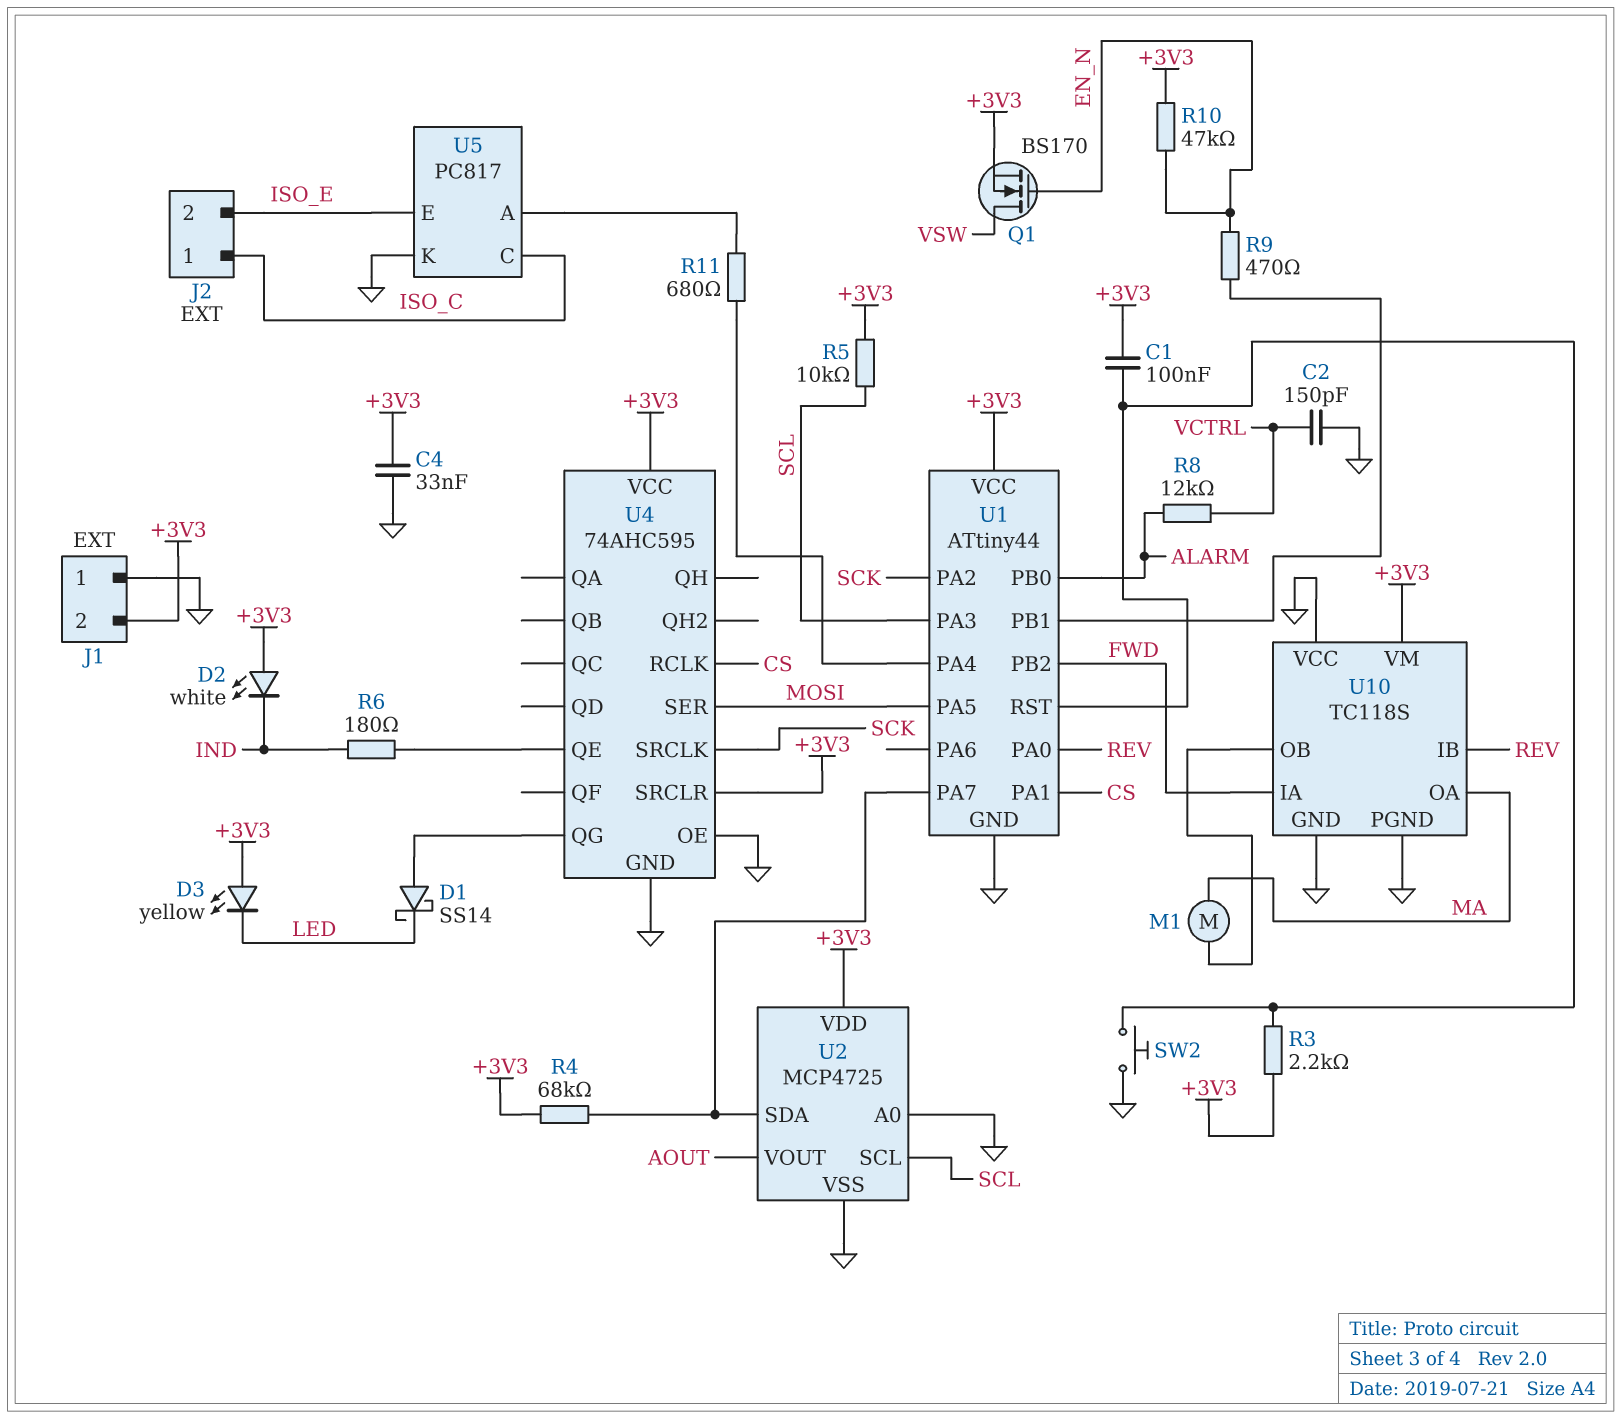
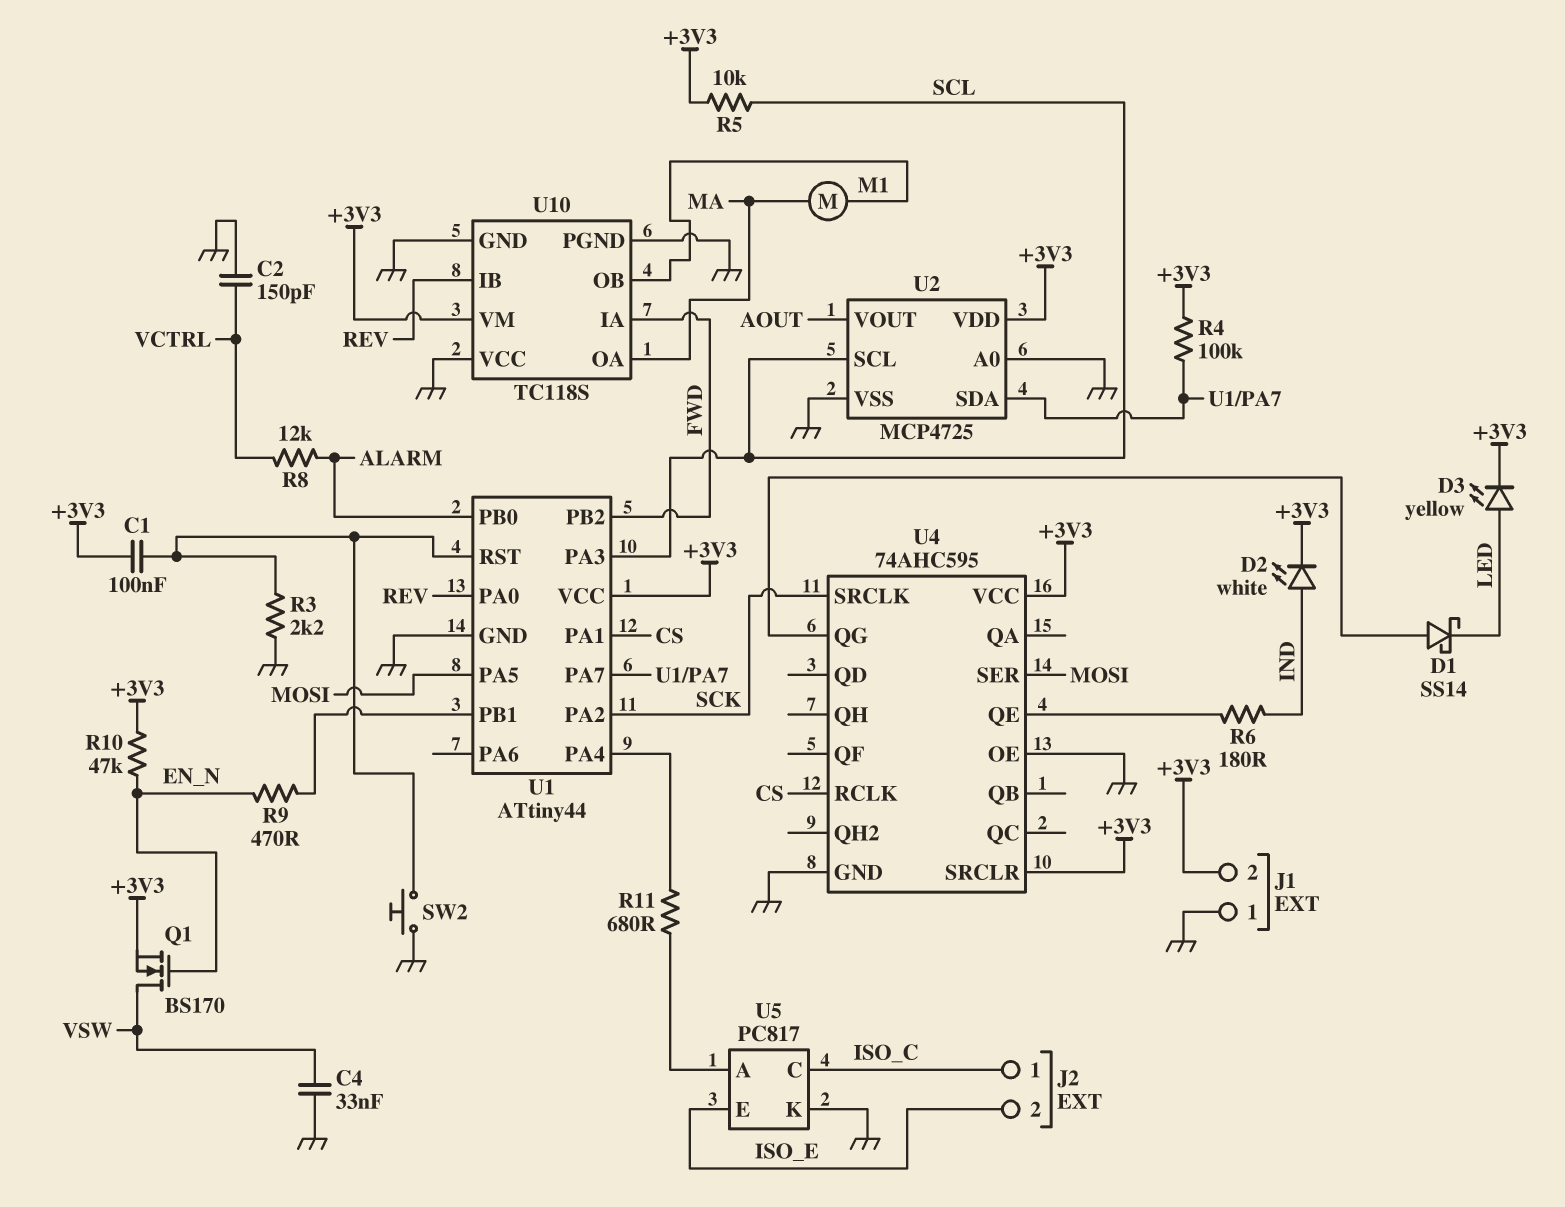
C4: 33nF (+3V3, GND) -> 33nF (GND, VSW)
D2: LED white (A +3V3, K IND) -> LED white (A IND, K +3V3)
D3: LED yellow (A +3V3, K LED) -> LED yellow (A LED, K +3V3)
R3: 2.2k (+3V3, U1/RST) -> 2.2k (GND, U1/RST)
R4: 68k (+3V3, U1/PA7) -> 100k (+3V3, U1/PA7)

